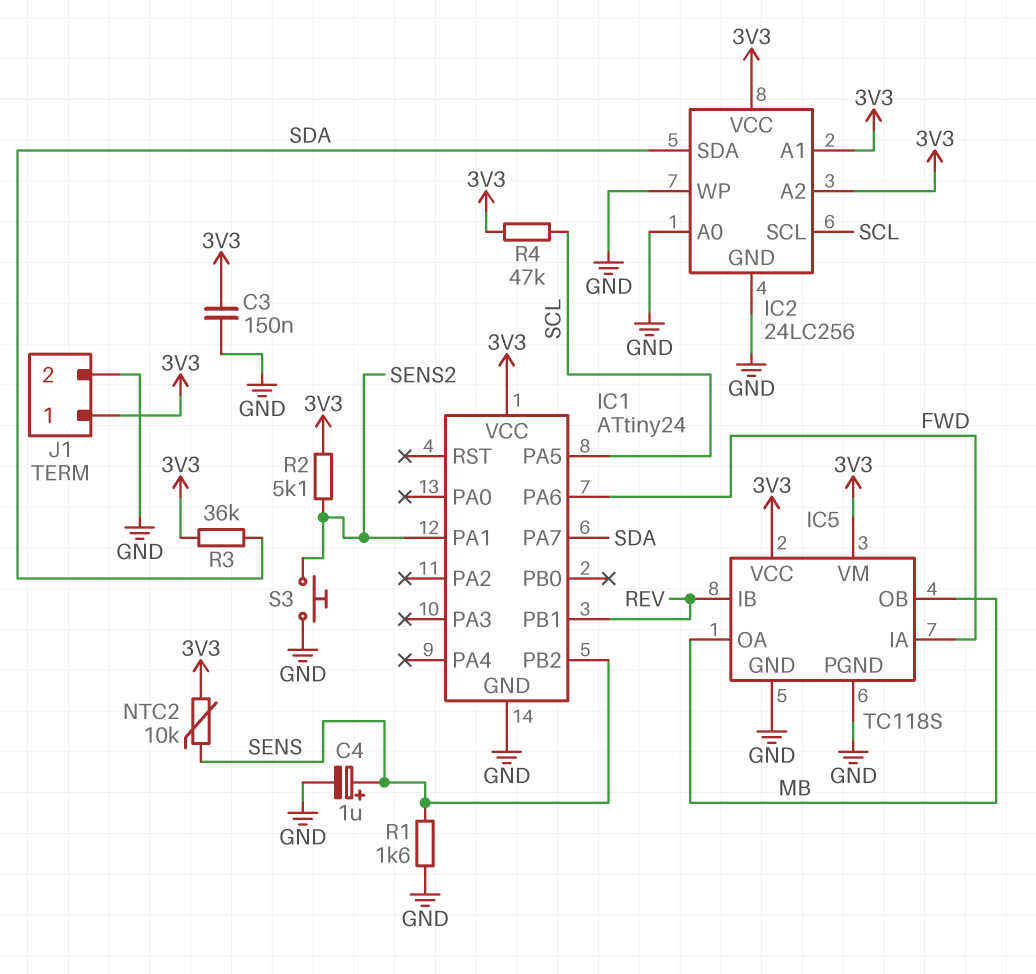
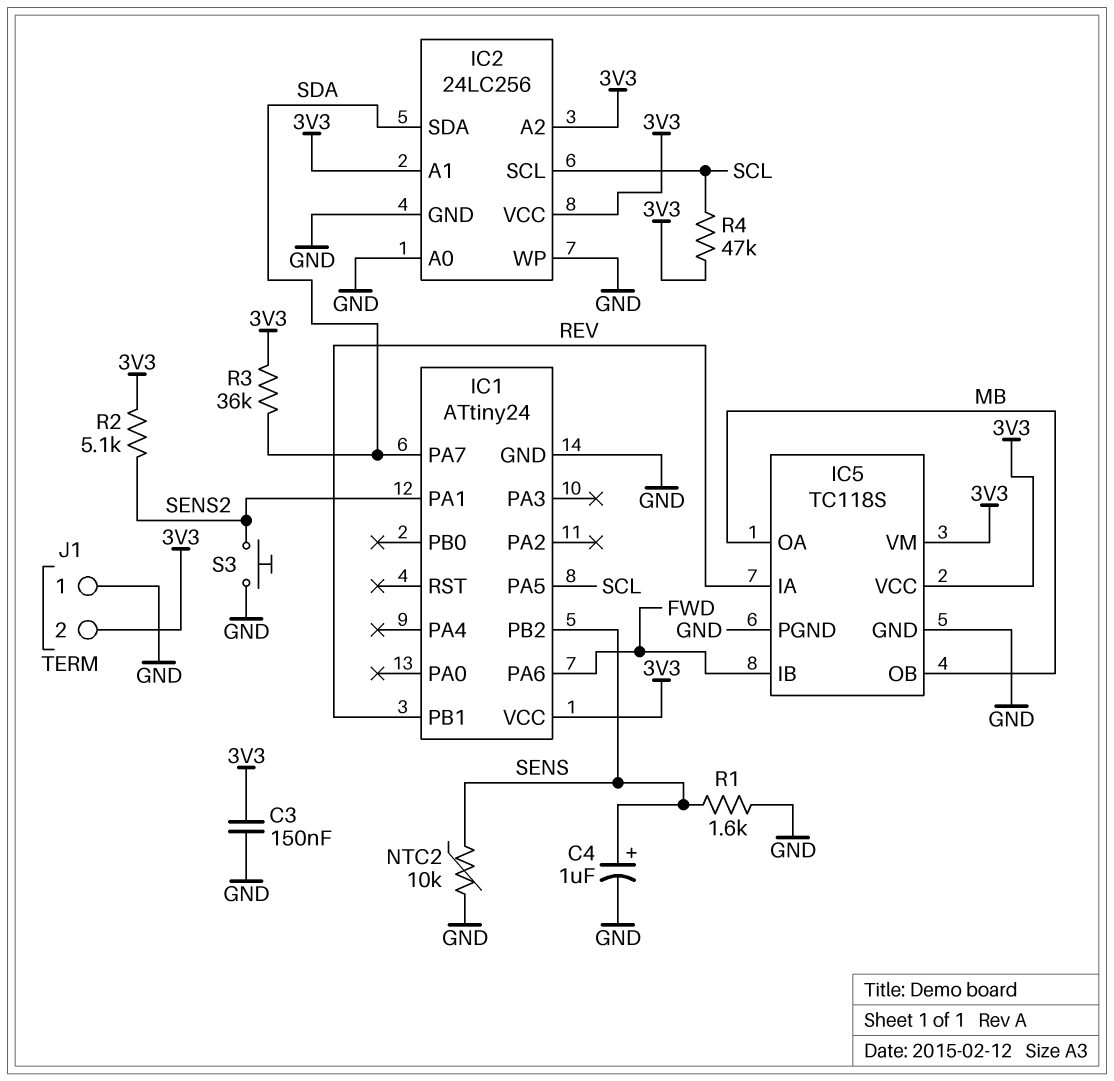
IC5 pin IA: FWD -> REV
IC5 pin IB: REV -> FWD
J1 pin 1: 3V3 -> GND
J1 pin 2: GND -> 3V3
NTC2: 10k (3V3, SENS) -> 10k (GND, SENS)

